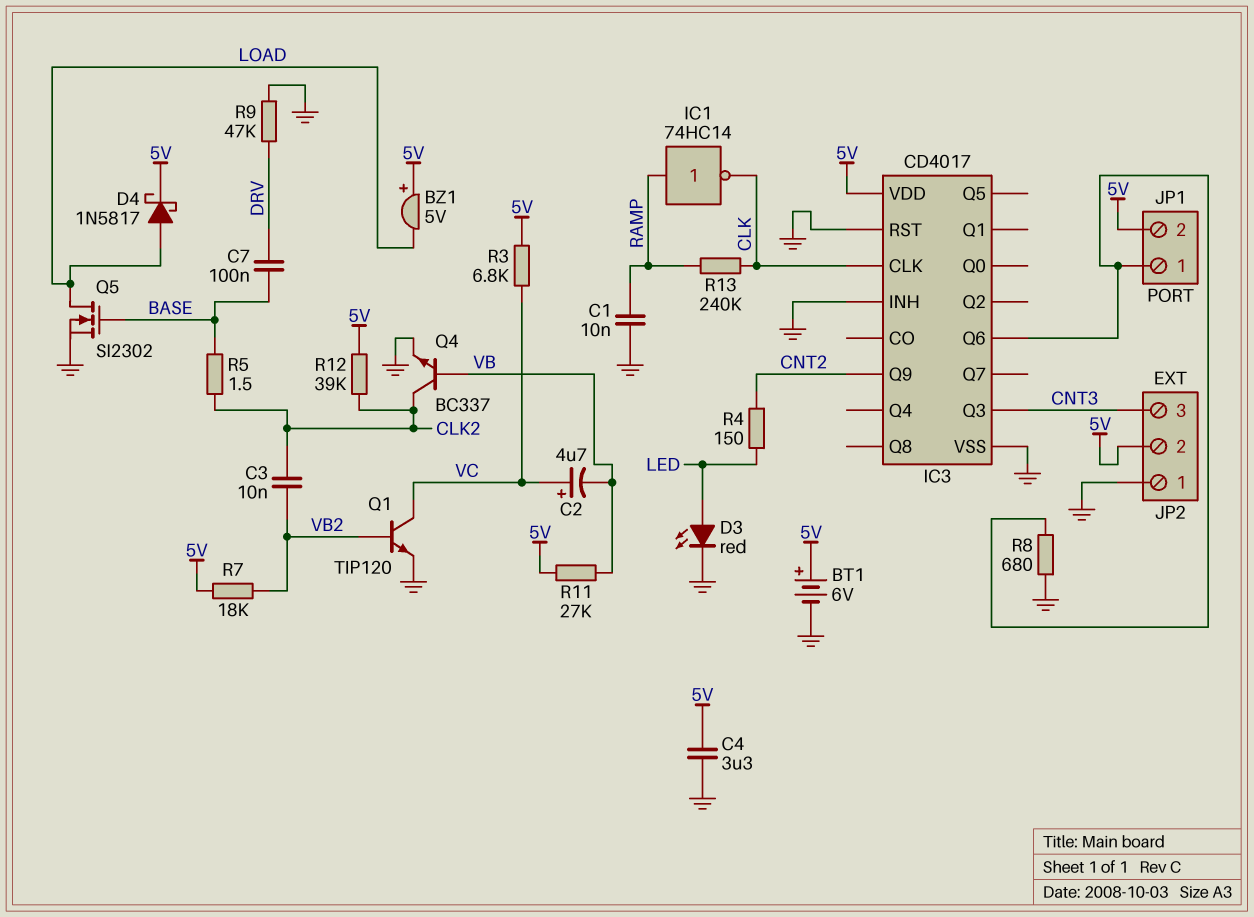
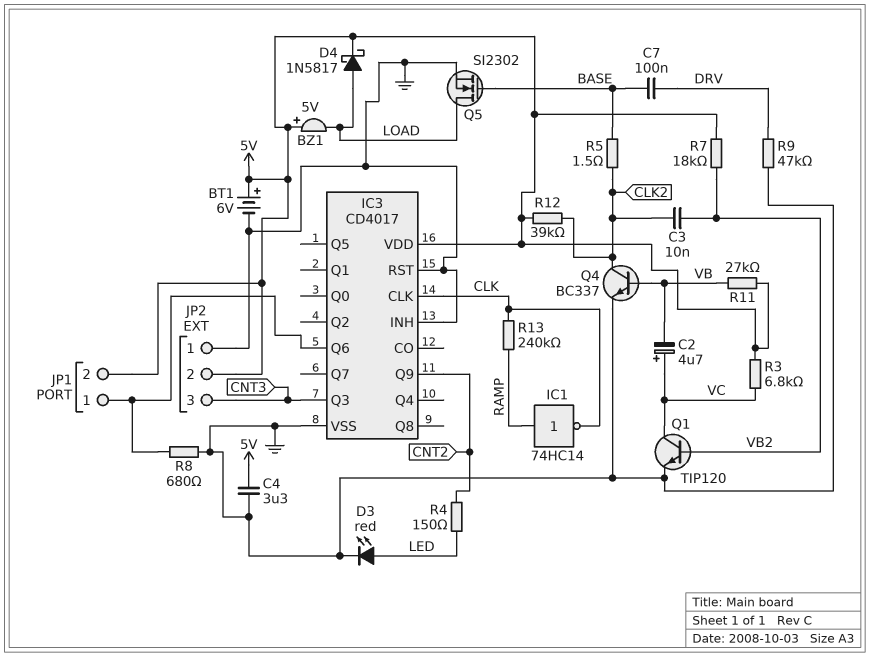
C1: 10nF (GND, RAMP) -> none

